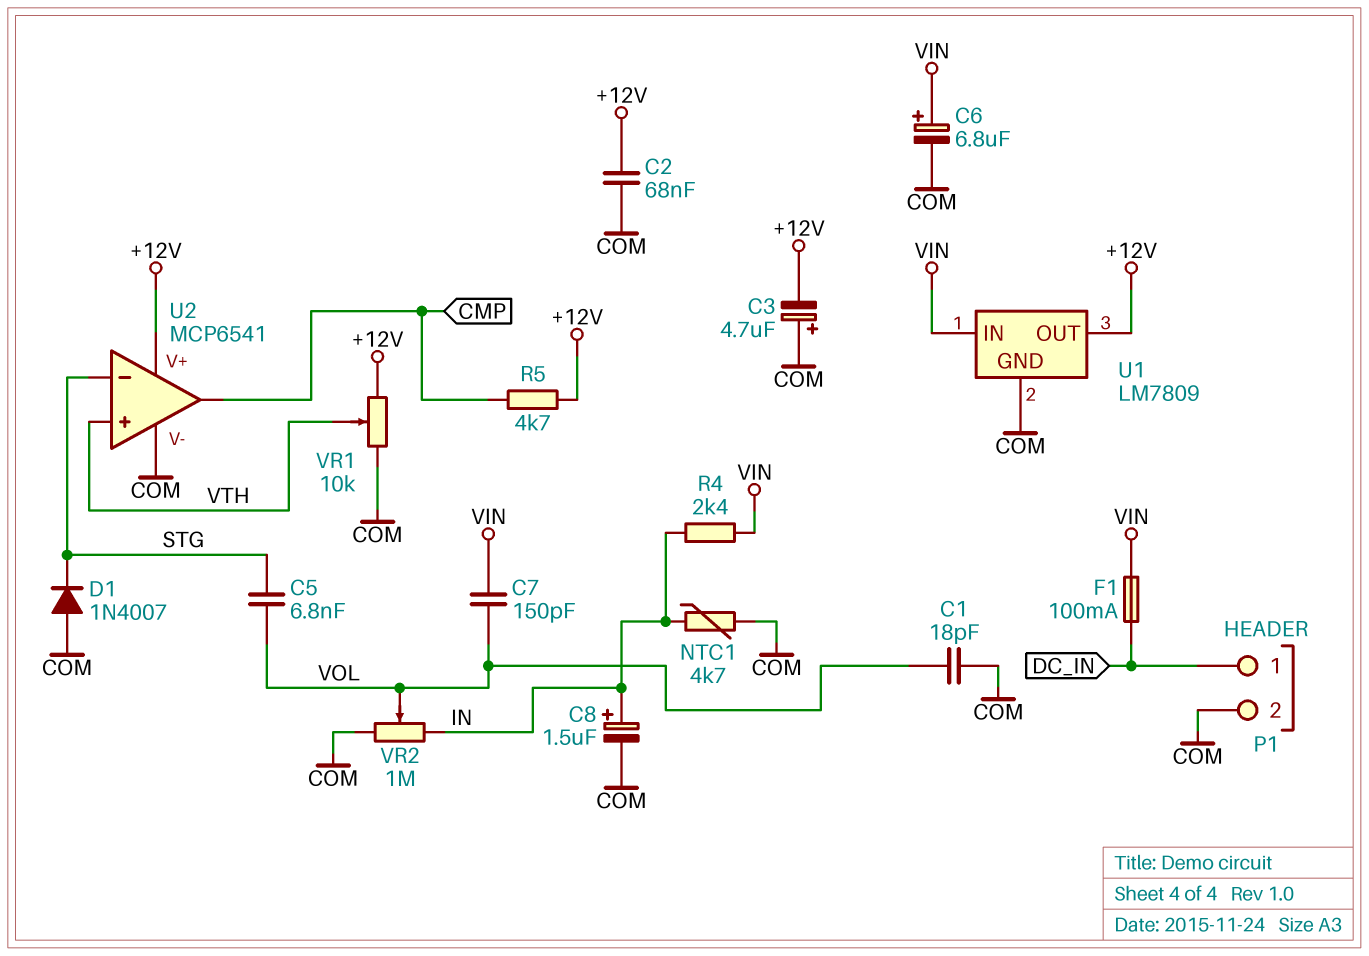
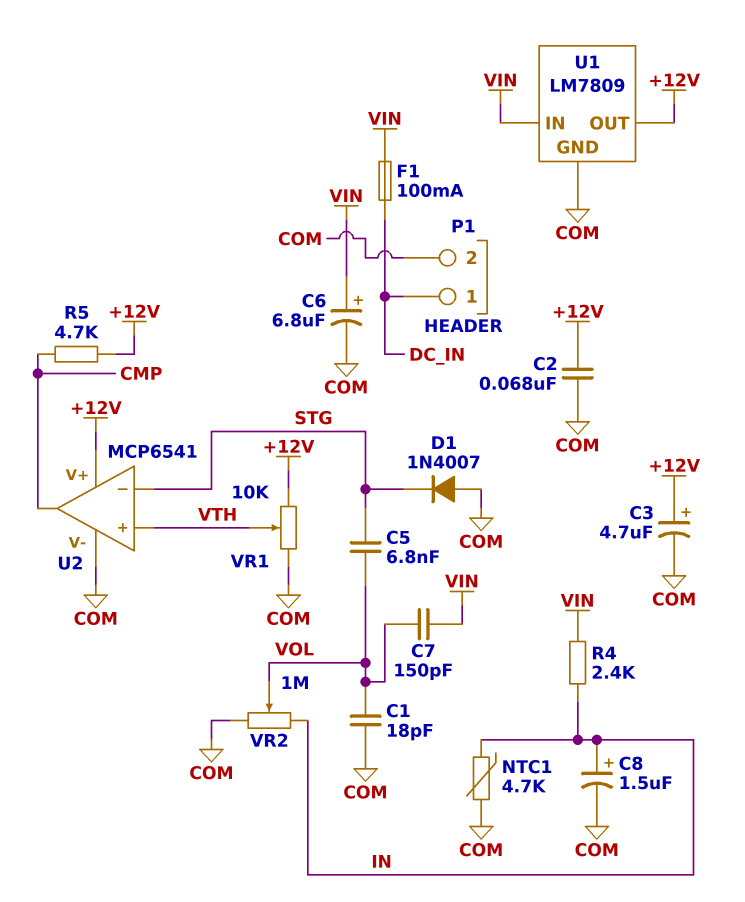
C3: 4.7uF (plus COM, minus +12V) -> 4.7uF (plus +12V, minus COM)

